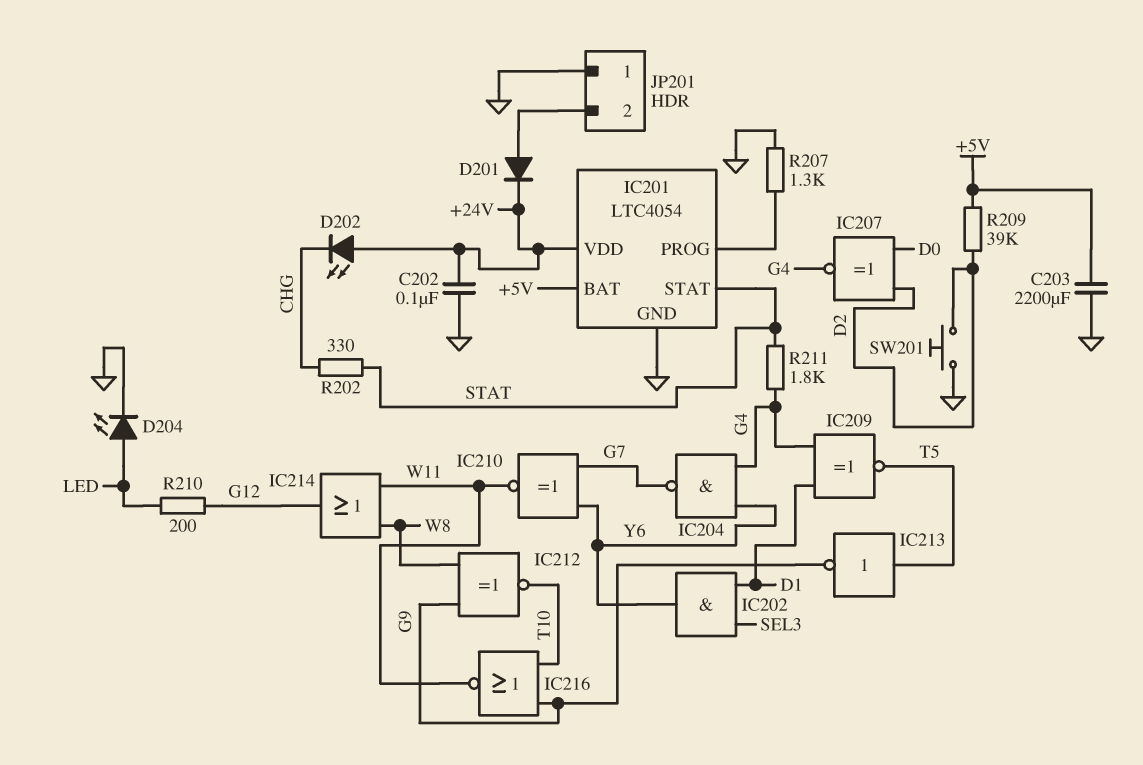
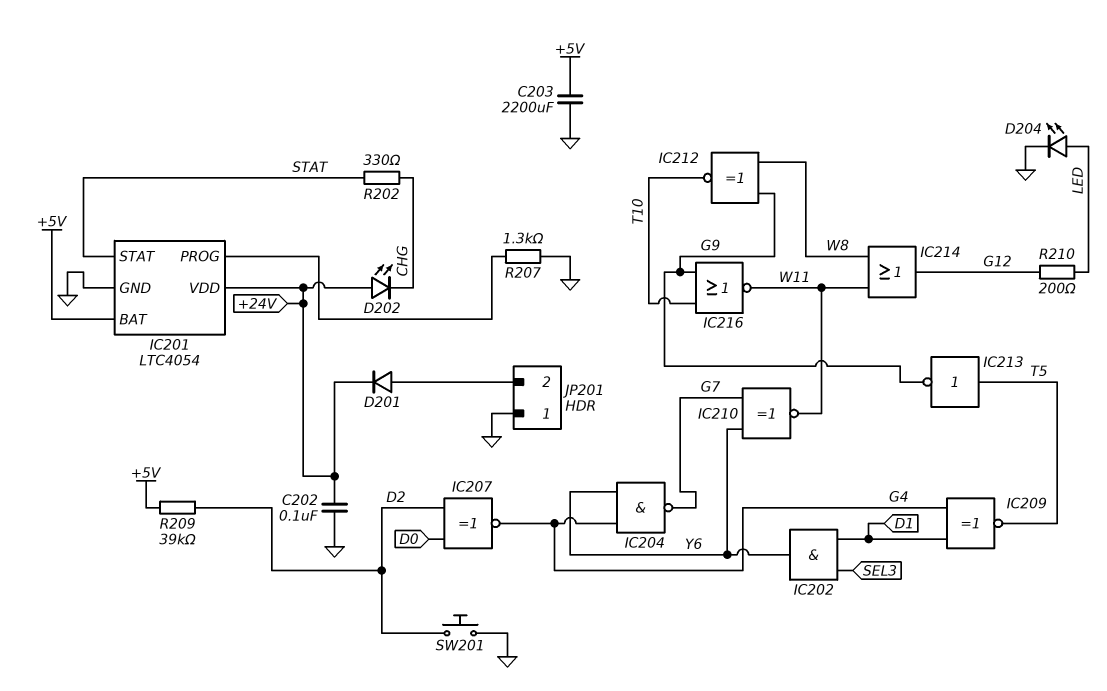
R211: 1.8k (G4, STAT) -> none

